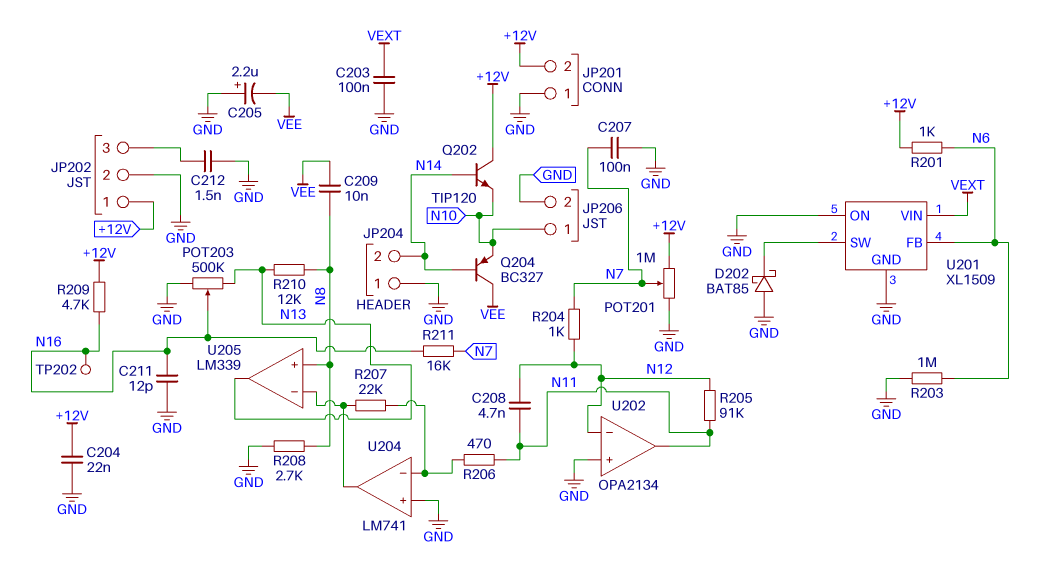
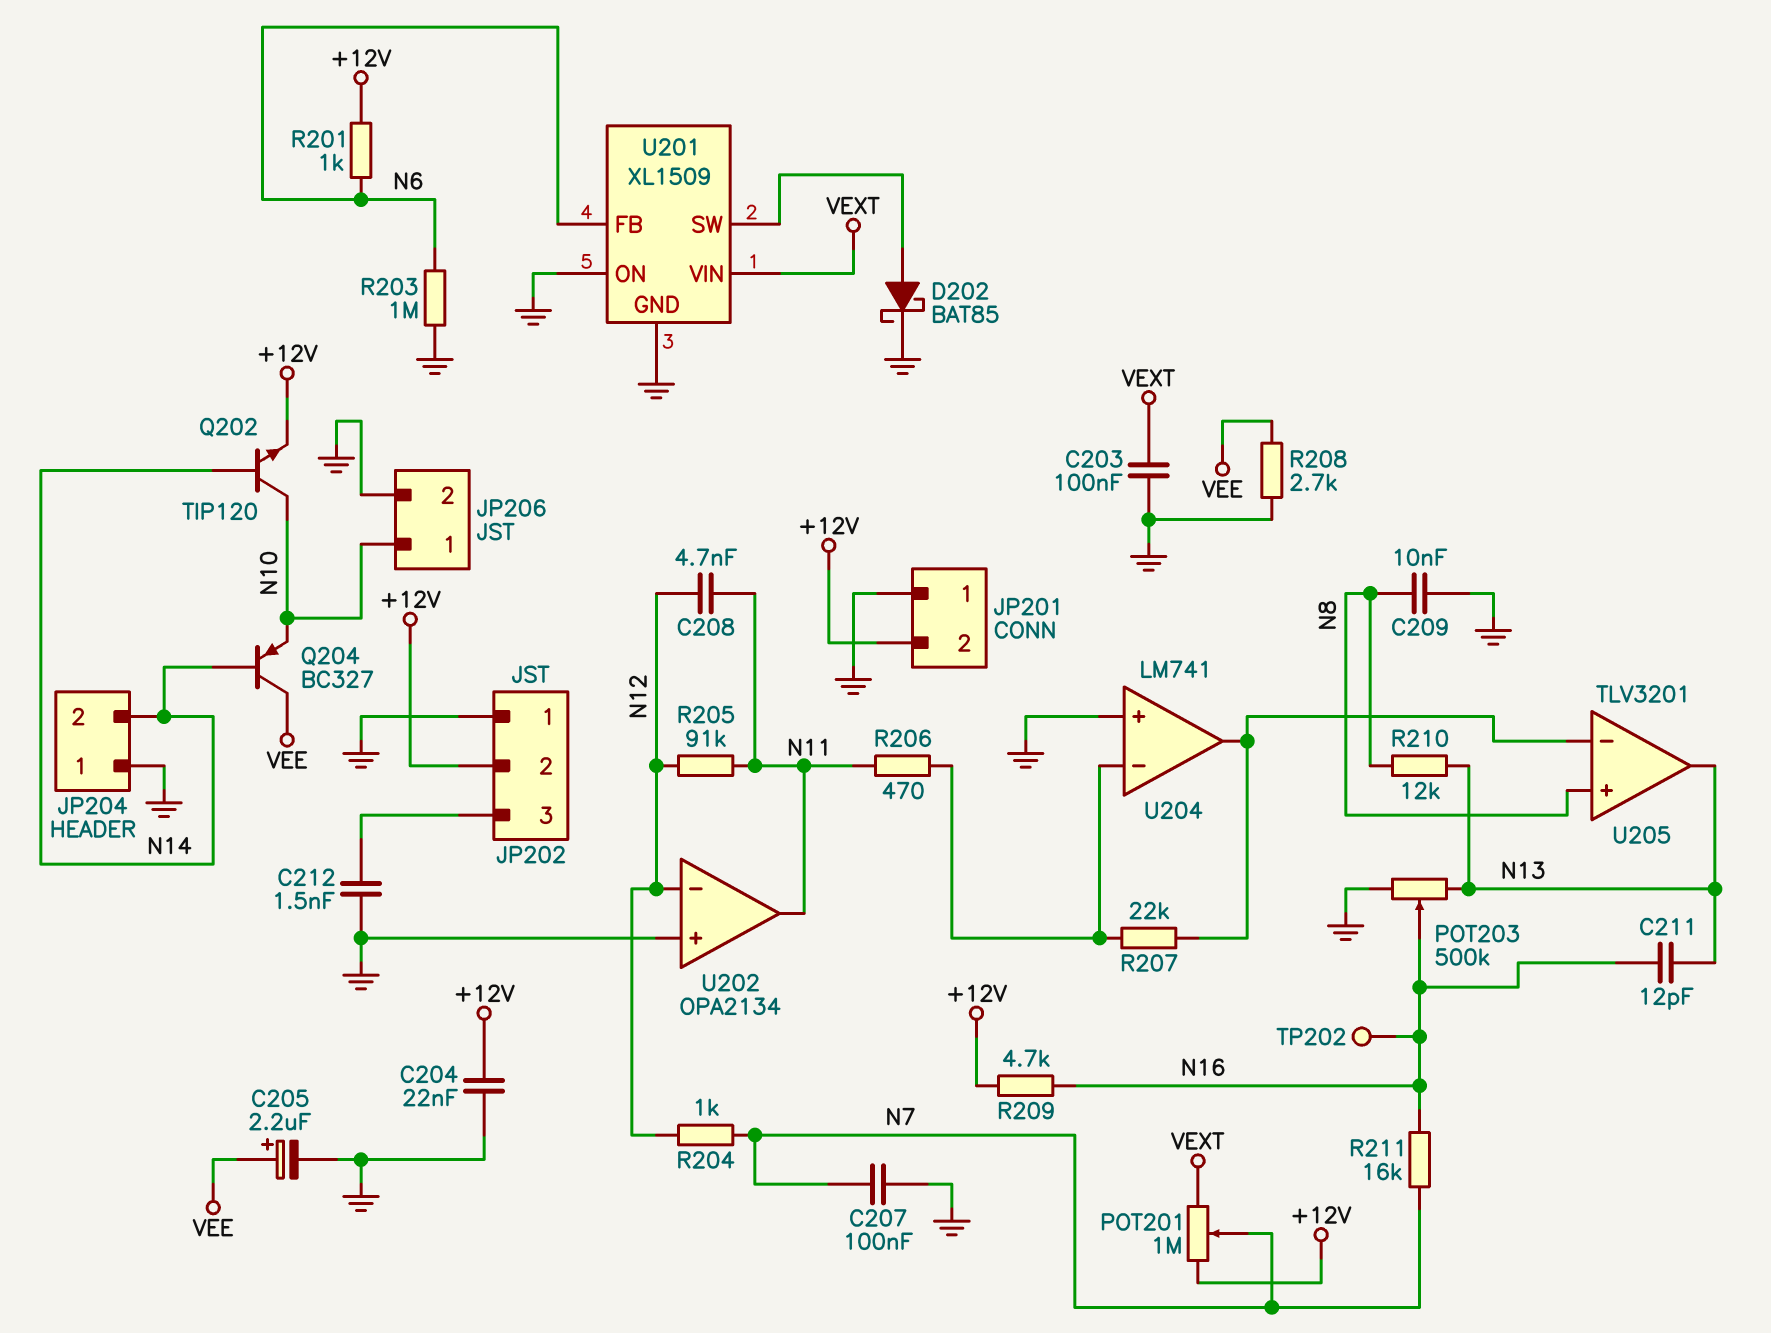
C205: 2.2uF (plus GND, minus VEE) -> 2.2uF (plus VEE, minus GND)
C209: 10nF (N8, VEE) -> 10nF (GND, N8)
C211: 12pF (GND, N16) -> 12pF (N13, N16)
D202: schottky BAT85 (A GND, K U201/SW) -> schottky BAT85 (A U201/SW, K GND)
JP202 pin 1: +12V -> GND
JP202 pin 2: GND -> +12V
POT201: 1M (+12V, GND, wiper N7) -> 1M (+12V, VEXT, wiper N7)
Q202: NPN TIP120 (B N14, C +12V, E N10) -> NPN TIP120 (B N14, C N10, E +12V)
R208: 2.7k (GND, N8) -> 2.7k (GND, VEE)
U205: LM339 -> TLV3201

